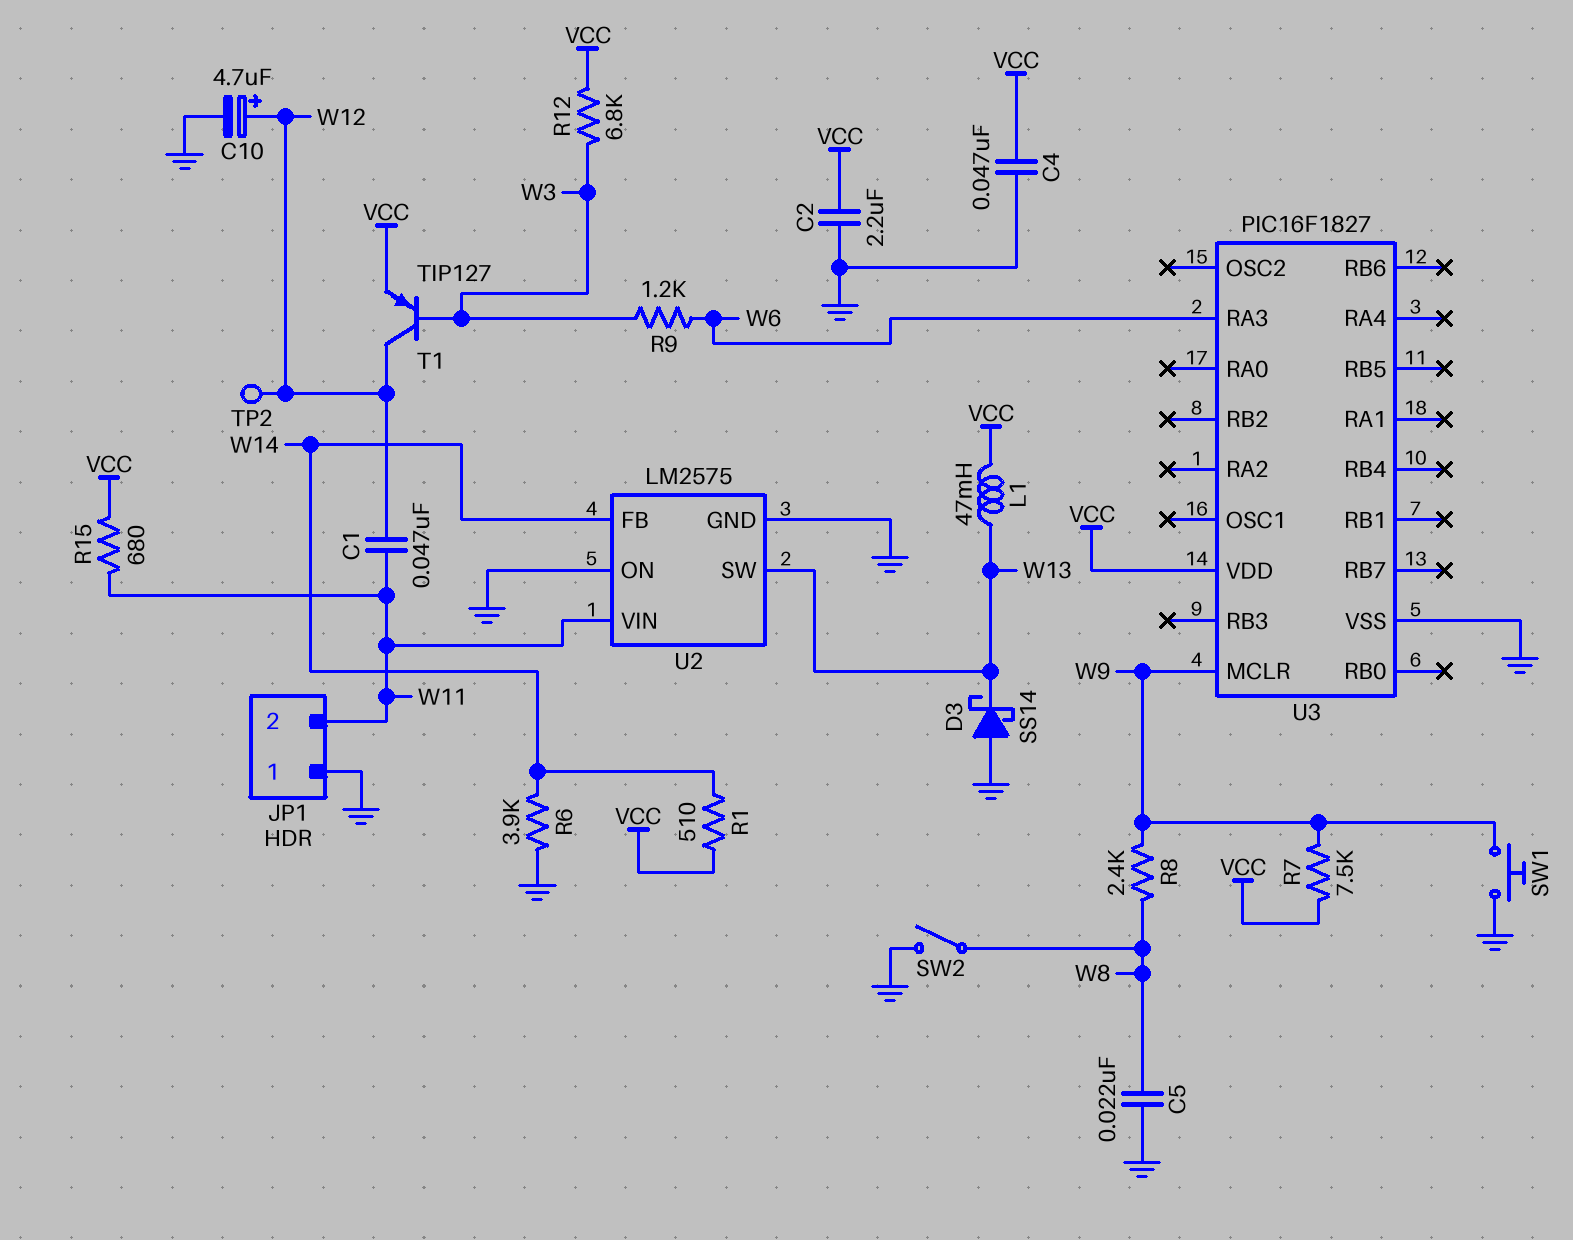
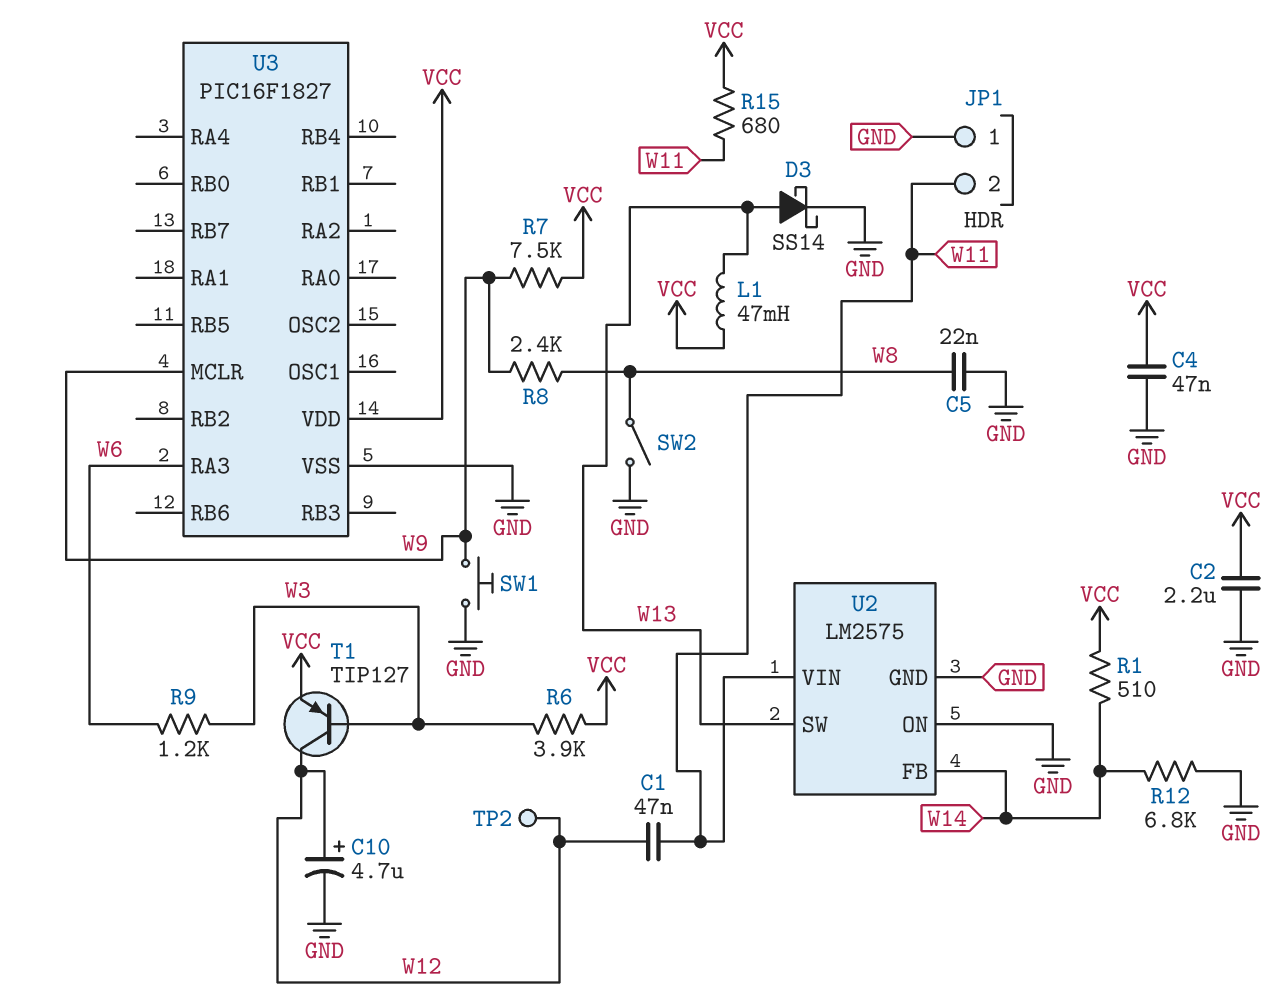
D3: schottky SS14 (A GND, K W13) -> schottky SS14 (A W13, K GND)
R6: 3.9k (GND, W14) -> 3.9k (VCC, W3)
R12: 6.8k (VCC, W3) -> 6.8k (GND, W14)

